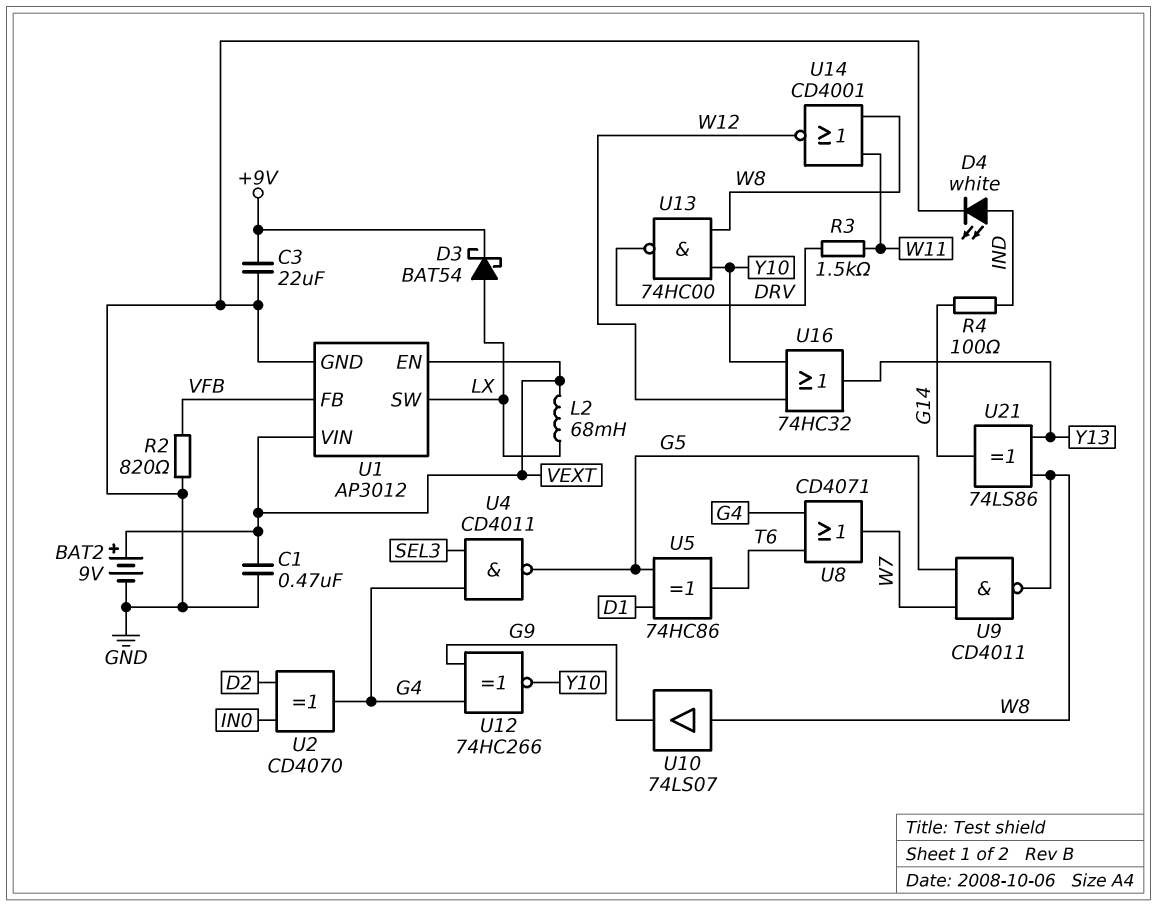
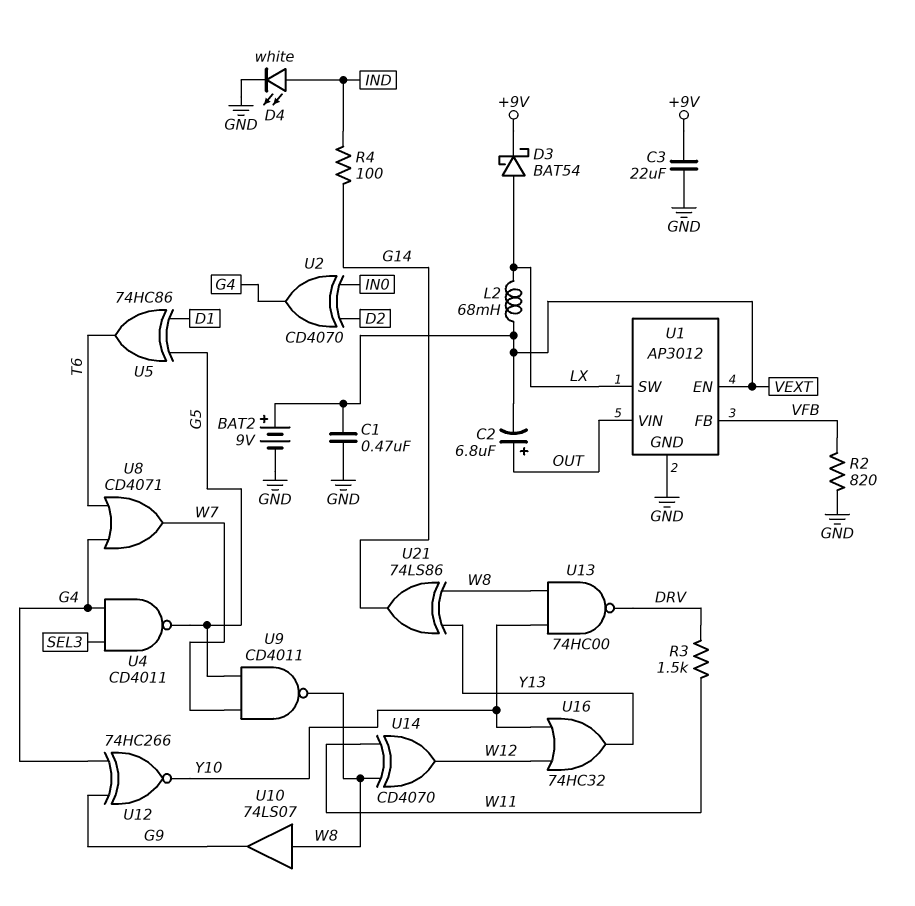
C2: none -> 6.8uF (plus OUT, minus VEXT)
U1 pin VIN: VEXT -> OUT
U14: NOR CD4001 (in W8, in W11, out W12) -> XOR CD4070 (in W8, in W11, out W12)

